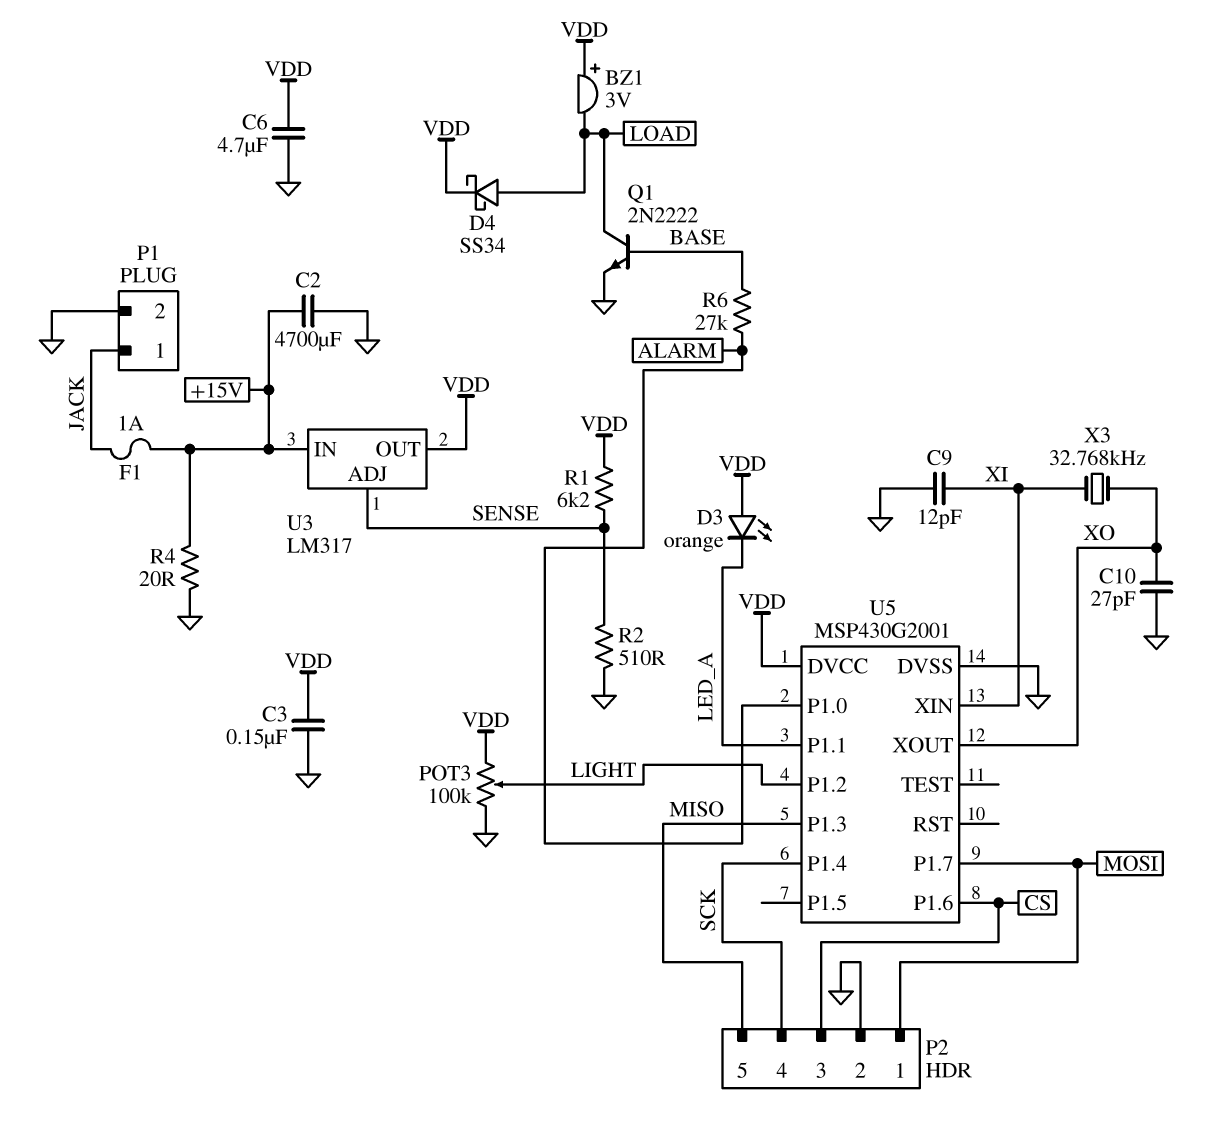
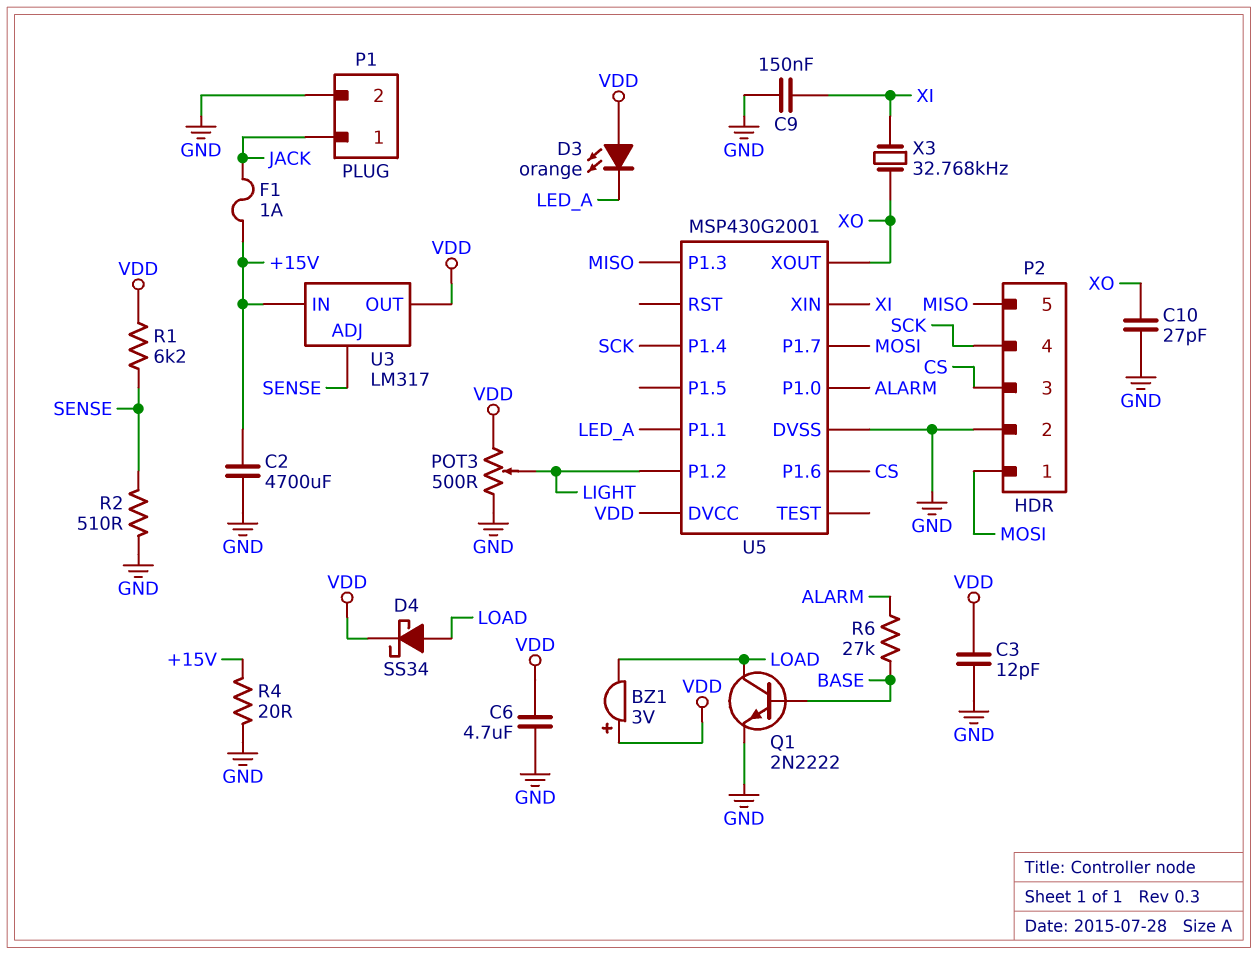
C3: 150nF (GND, VDD) -> 12pF (GND, VDD)
C9: 12pF (GND, XI) -> 150nF (GND, XI)
POT3: 100k (GND, VDD, wiper LIGHT) -> 500 (GND, VDD, wiper LIGHT)

